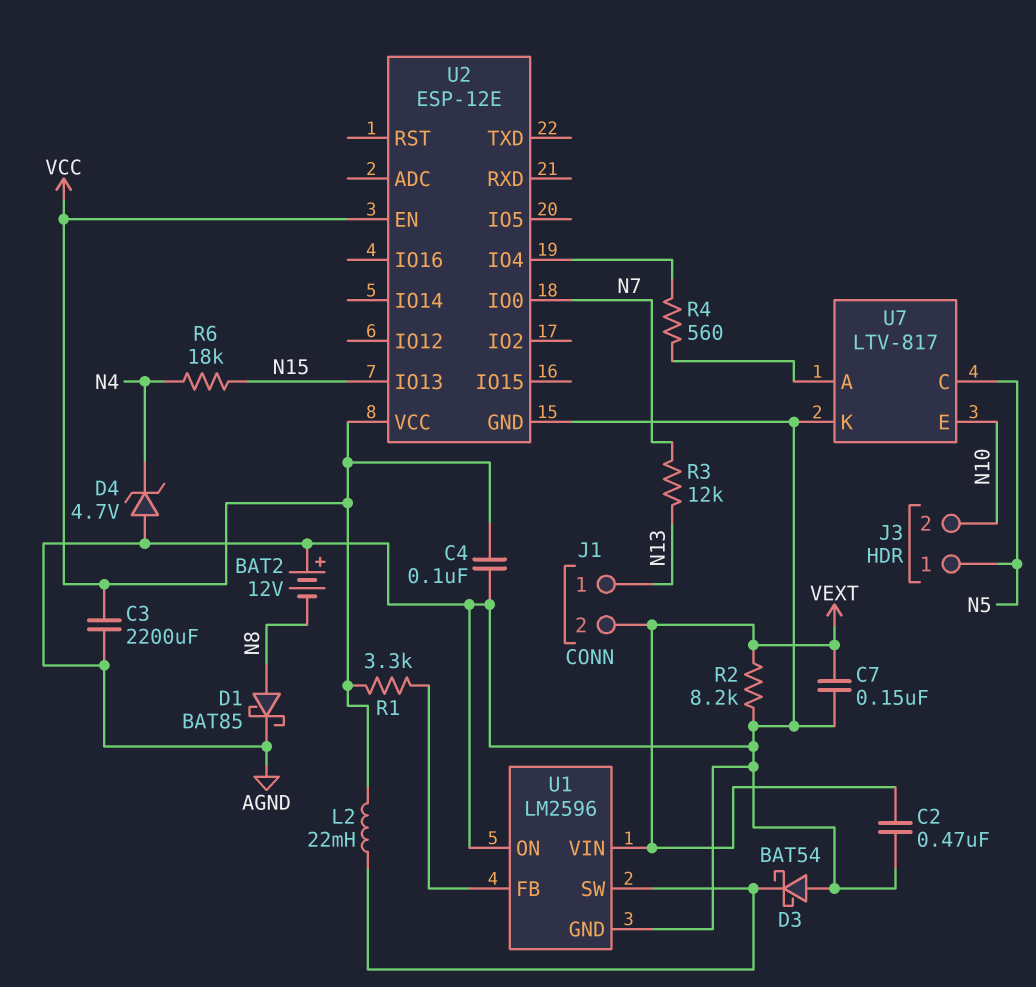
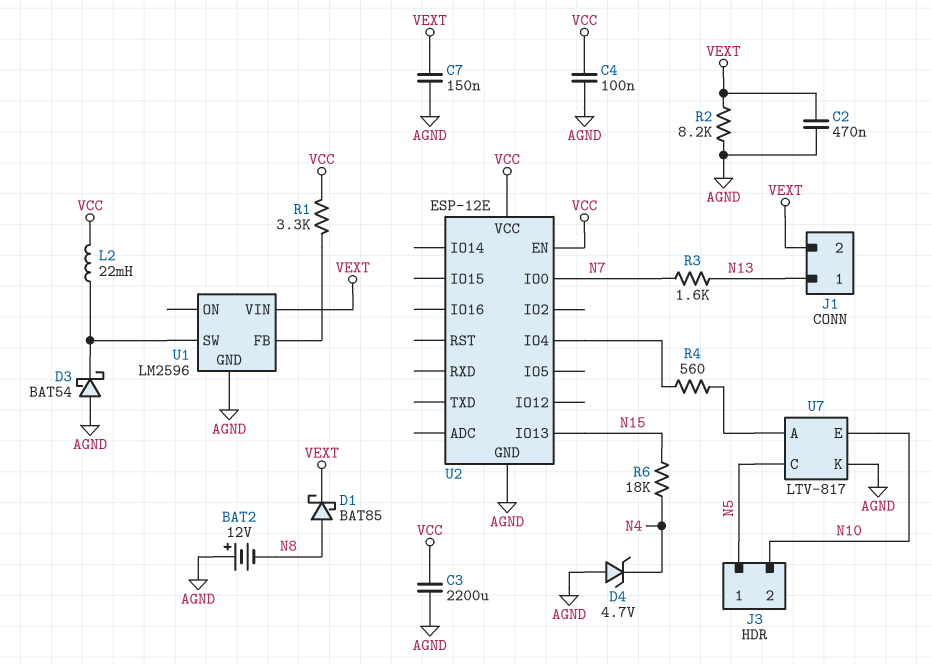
D1: schottky BAT85 (A N8, K AGND) -> schottky BAT85 (A N8, K VEXT)
R3: 12k (N7, N13) -> 1.6k (N7, N13)
U1 pin ON: AGND -> none

